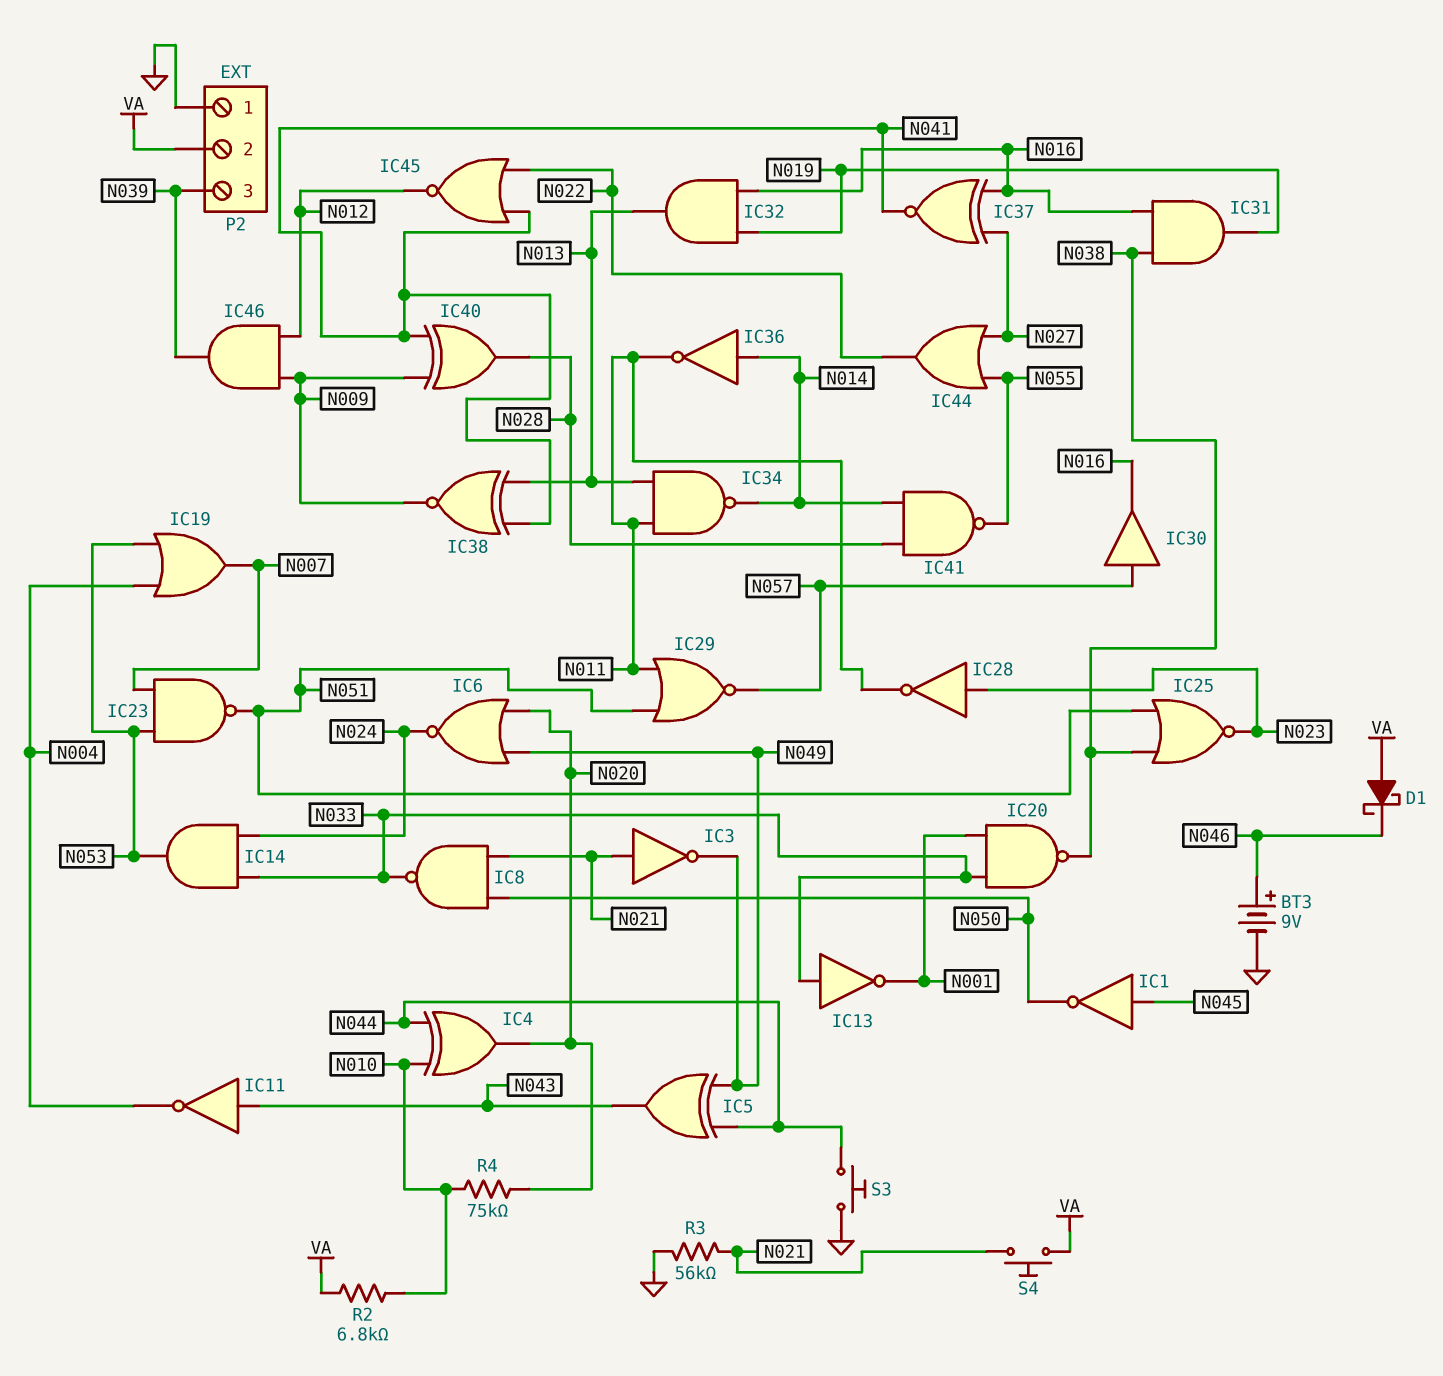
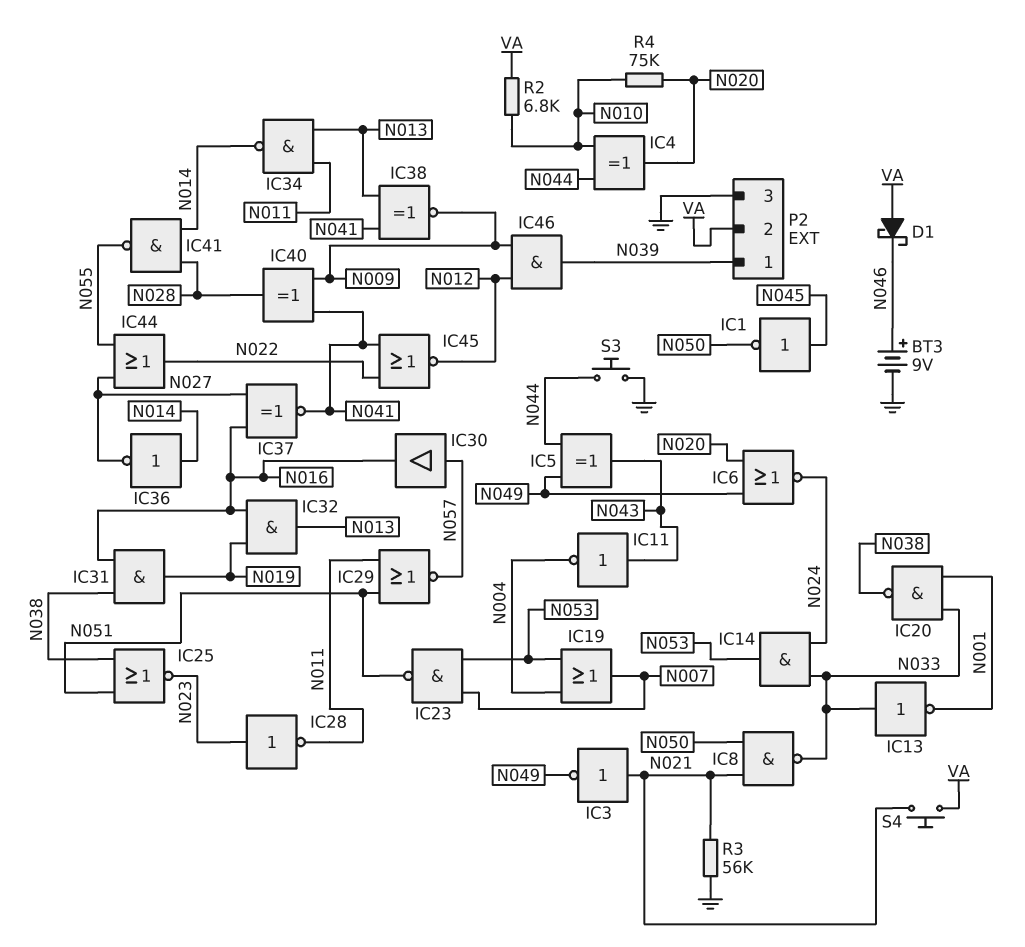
IC36: NOT (in N014, out N011) -> NOT (in N014, out N027)
P2 pin 1: GND -> N039
P2 pin 3: N039 -> GND

